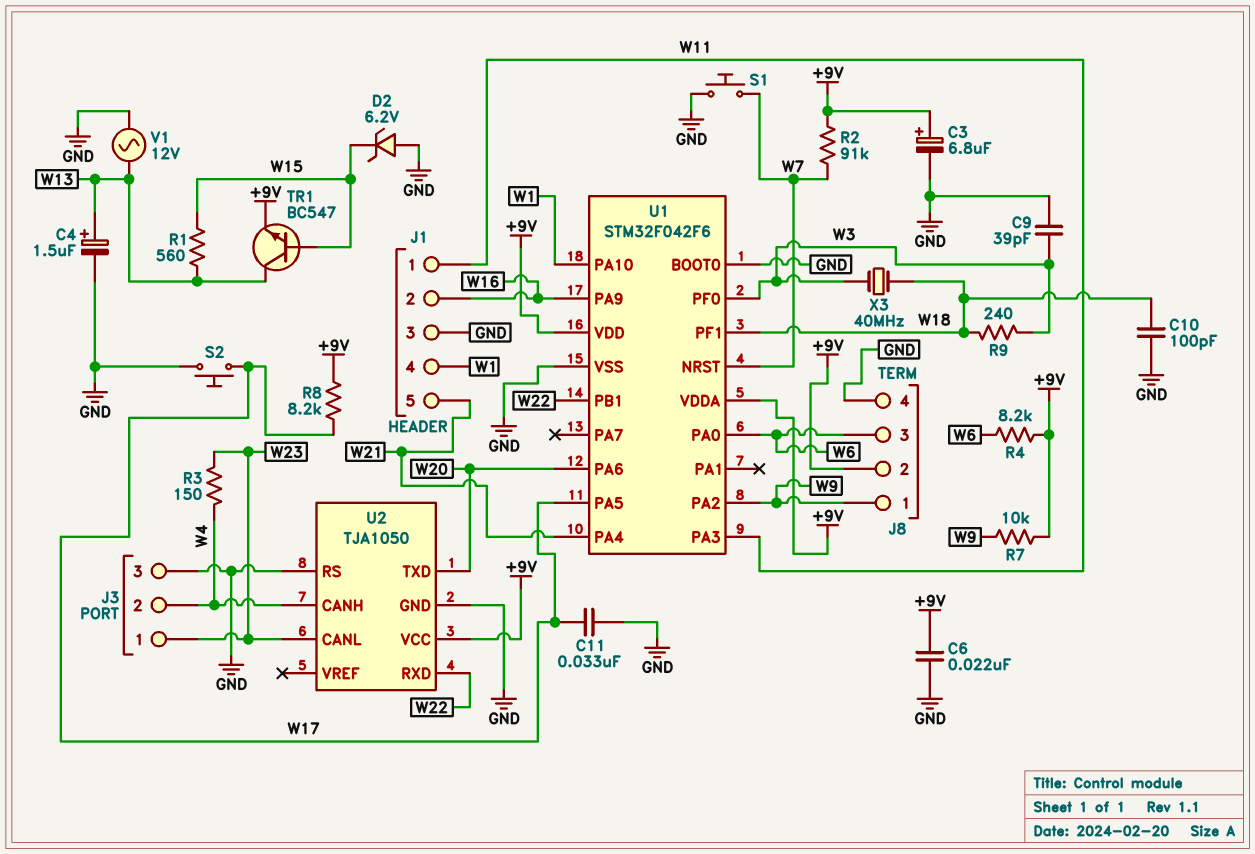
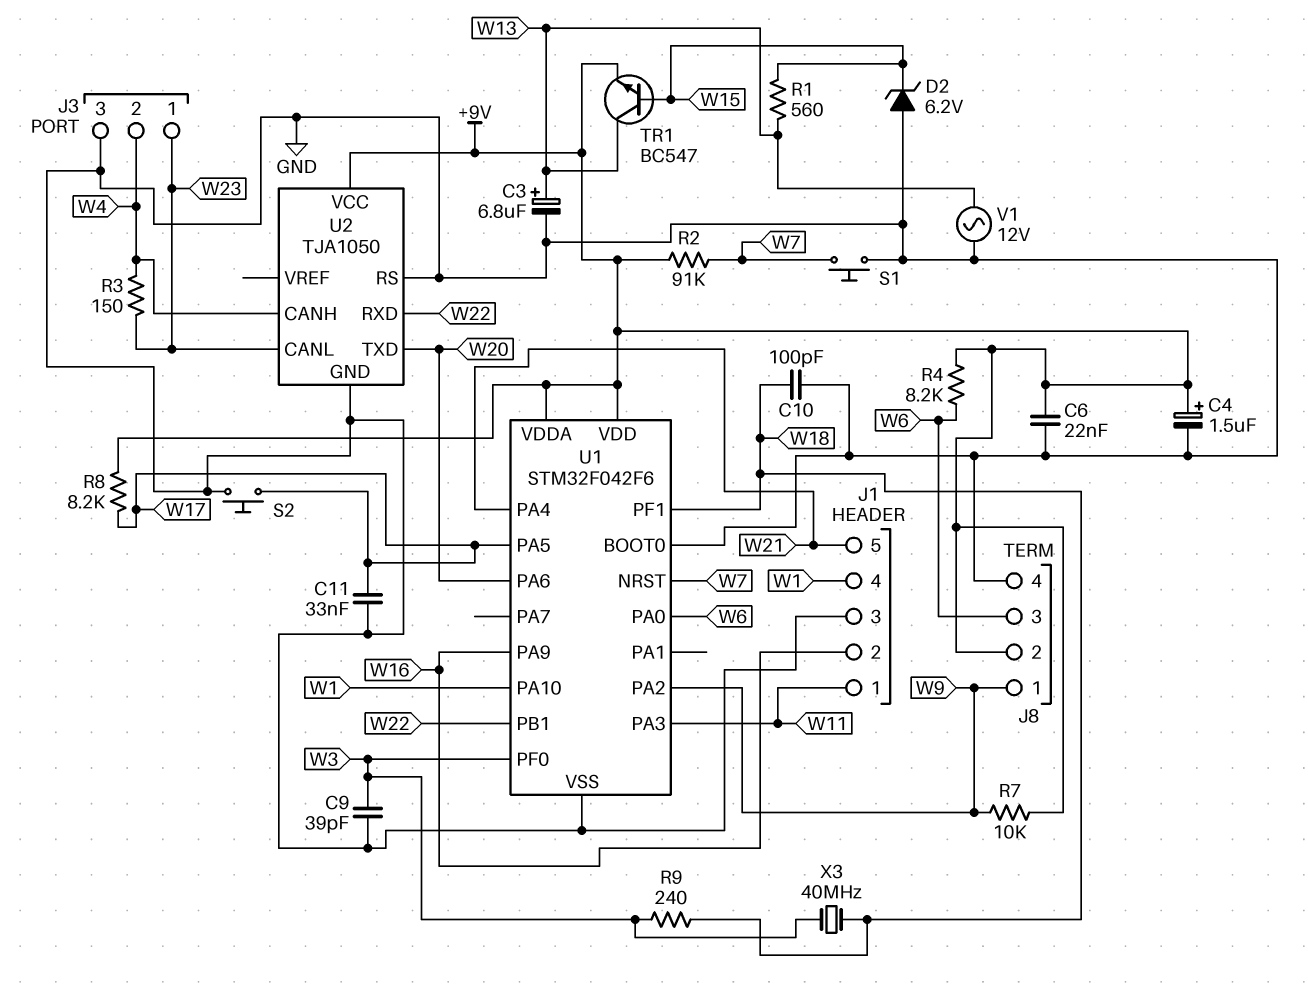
C3: 6.8uF (plus +9V, minus GND) -> 6.8uF (plus W13, minus GND)
C4: 1.5uF (plus W13, minus GND) -> 1.5uF (plus +9V, minus GND)

